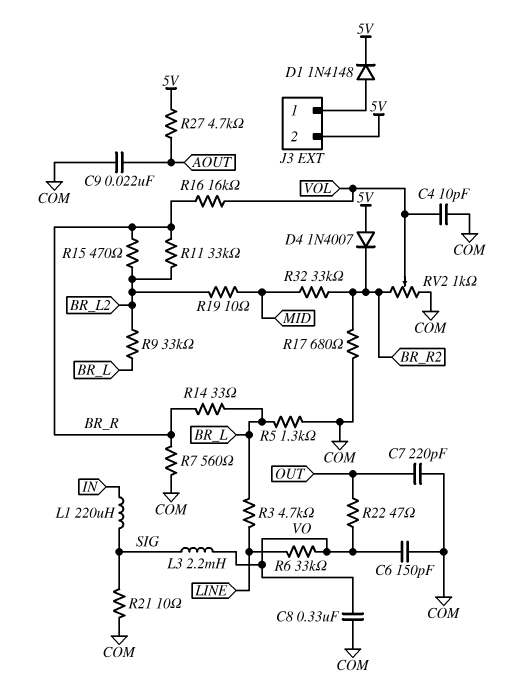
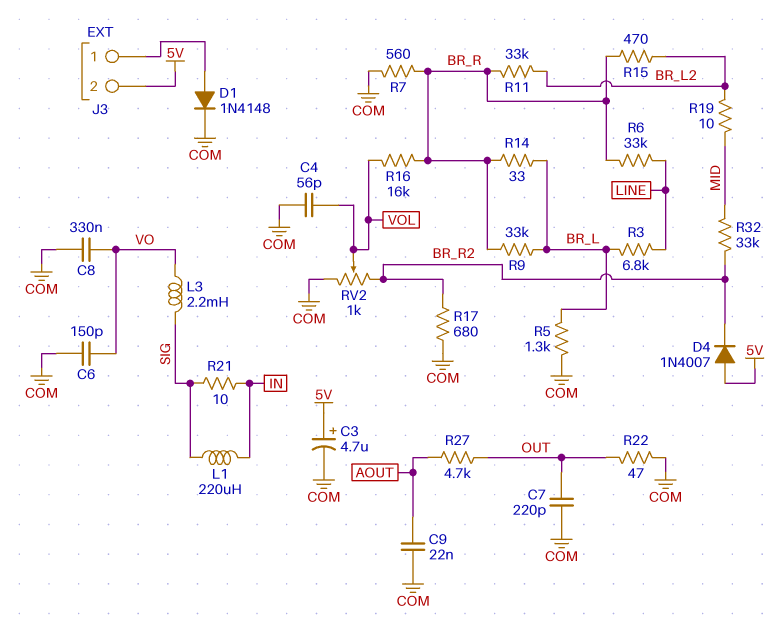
C3: none -> 4.7uF (plus 5V, minus COM)
C4: 10pF (COM, VOL) -> 56pF (COM, VOL)
D1: diode 1N4148 (A J3/1, K 5V) -> diode 1N4148 (A J3/1, K COM)
R3: 4.7k (BR_L, LINE) -> 6.8k (BR_L, LINE)
R6: 33k (LINE, VO) -> 33k (BR_R, LINE)
R9: 33k (BR_L, BR_L2) -> 33k (BR_L, BR_R)
R21: 10 (COM, SIG) -> 10 (IN, SIG)
R22: 47 (OUT, VO) -> 47 (COM, OUT)
R27: 4.7k (5V, AOUT) -> 4.7k (AOUT, OUT)

